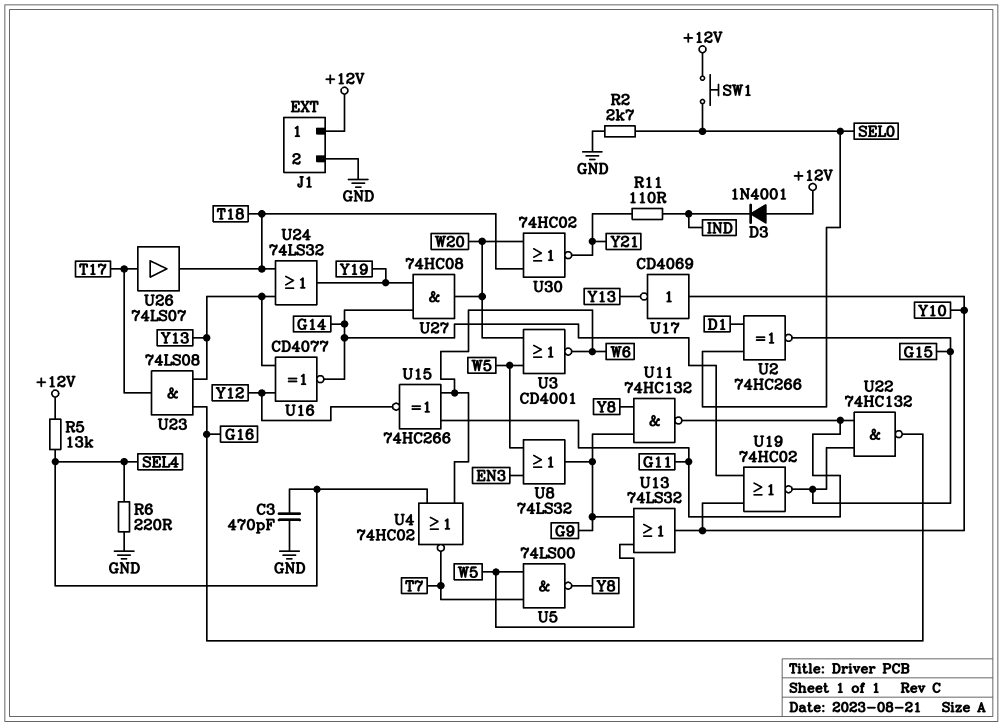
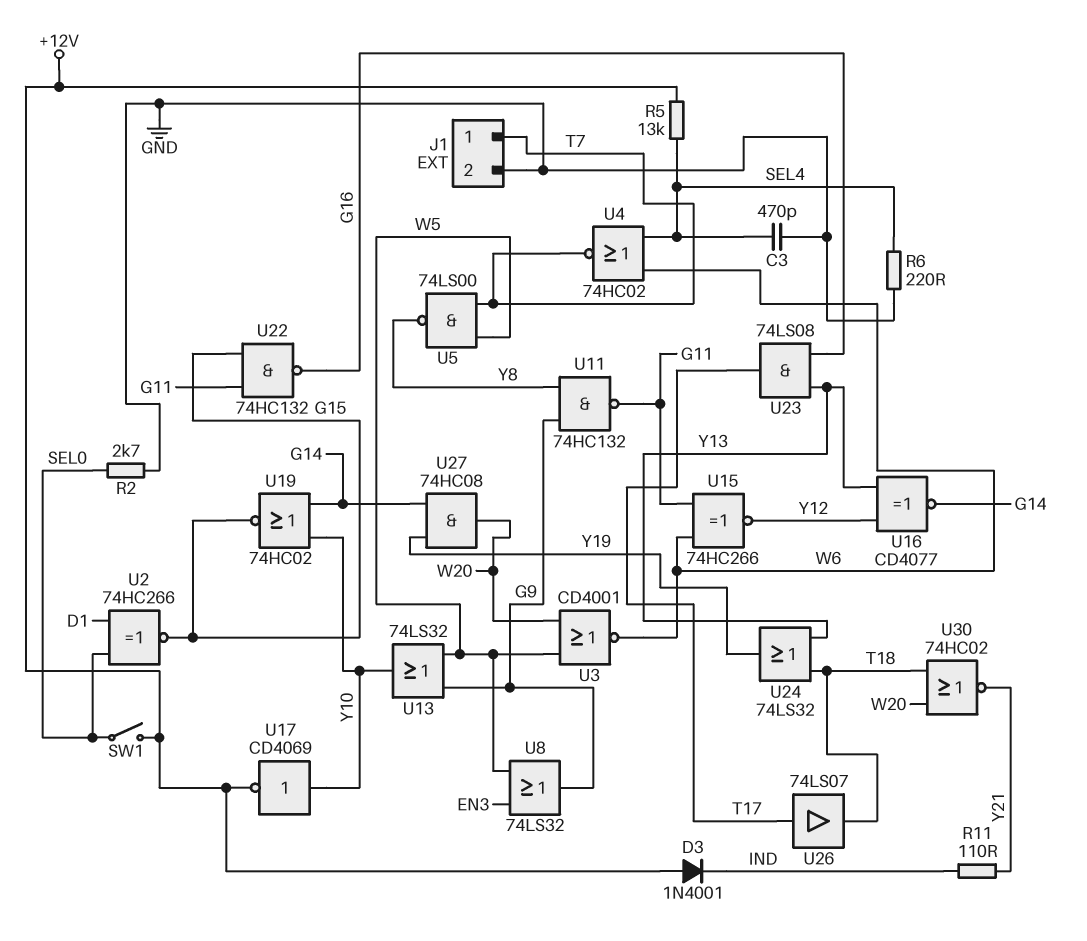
J1 pin 1: +12V -> T7
SW1: button (+12V, SEL0) -> switch (+12V, SEL0)
U17: NOT CD4069 (in Y10, out Y13) -> NOT CD4069 (in Y10, out +12V)

